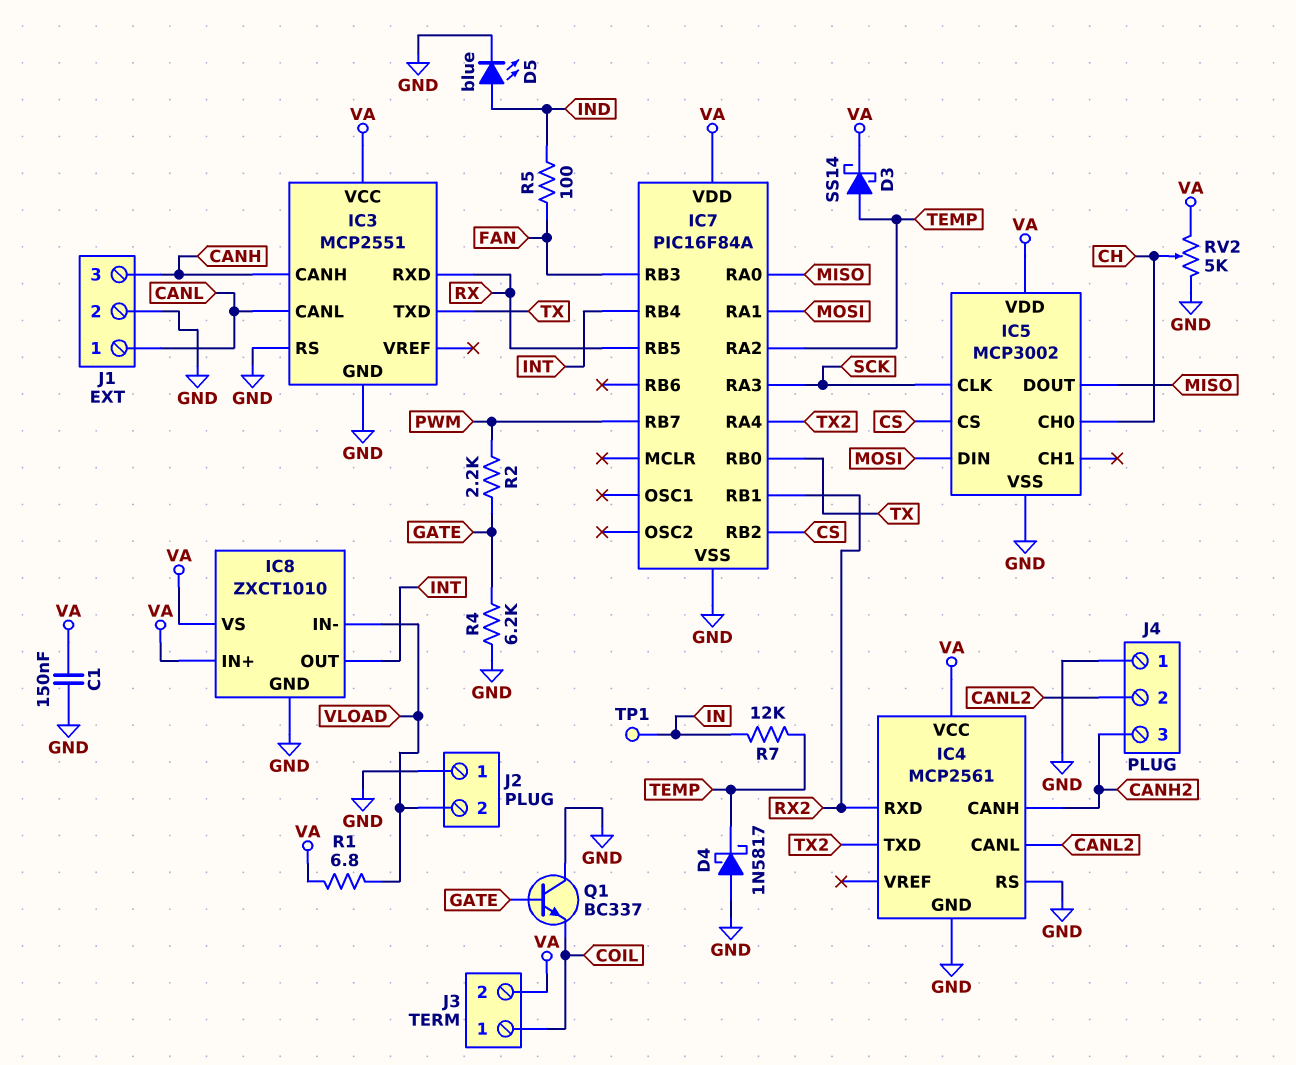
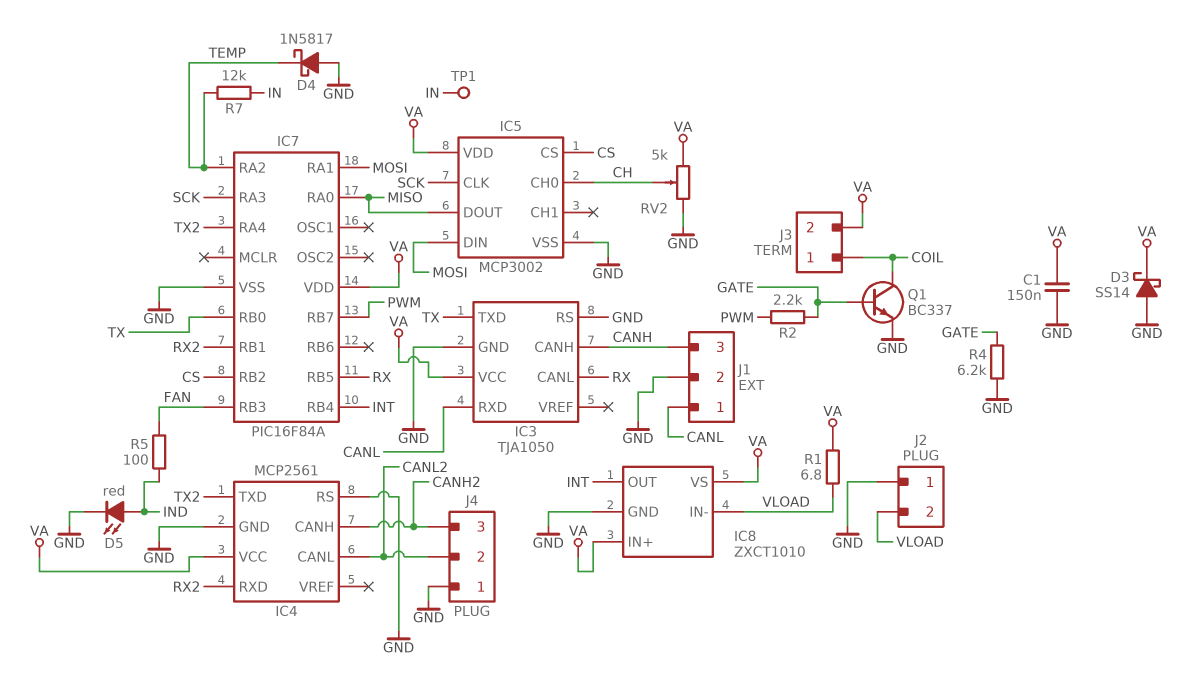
D3: schottky SS14 (A TEMP, K VA) -> schottky SS14 (A GND, K VA)
D5: LED blue (A IND, K GND) -> LED red (A IND, K GND)
IC3: MCP2551 -> TJA1050
IC3 pin CANL: CANL -> RX
IC3 pin RXD: RX -> CANL
Q1: NPN BC337 (B GATE, C GND, E COIL) -> NPN BC337 (B GATE, C COIL, E GND)

